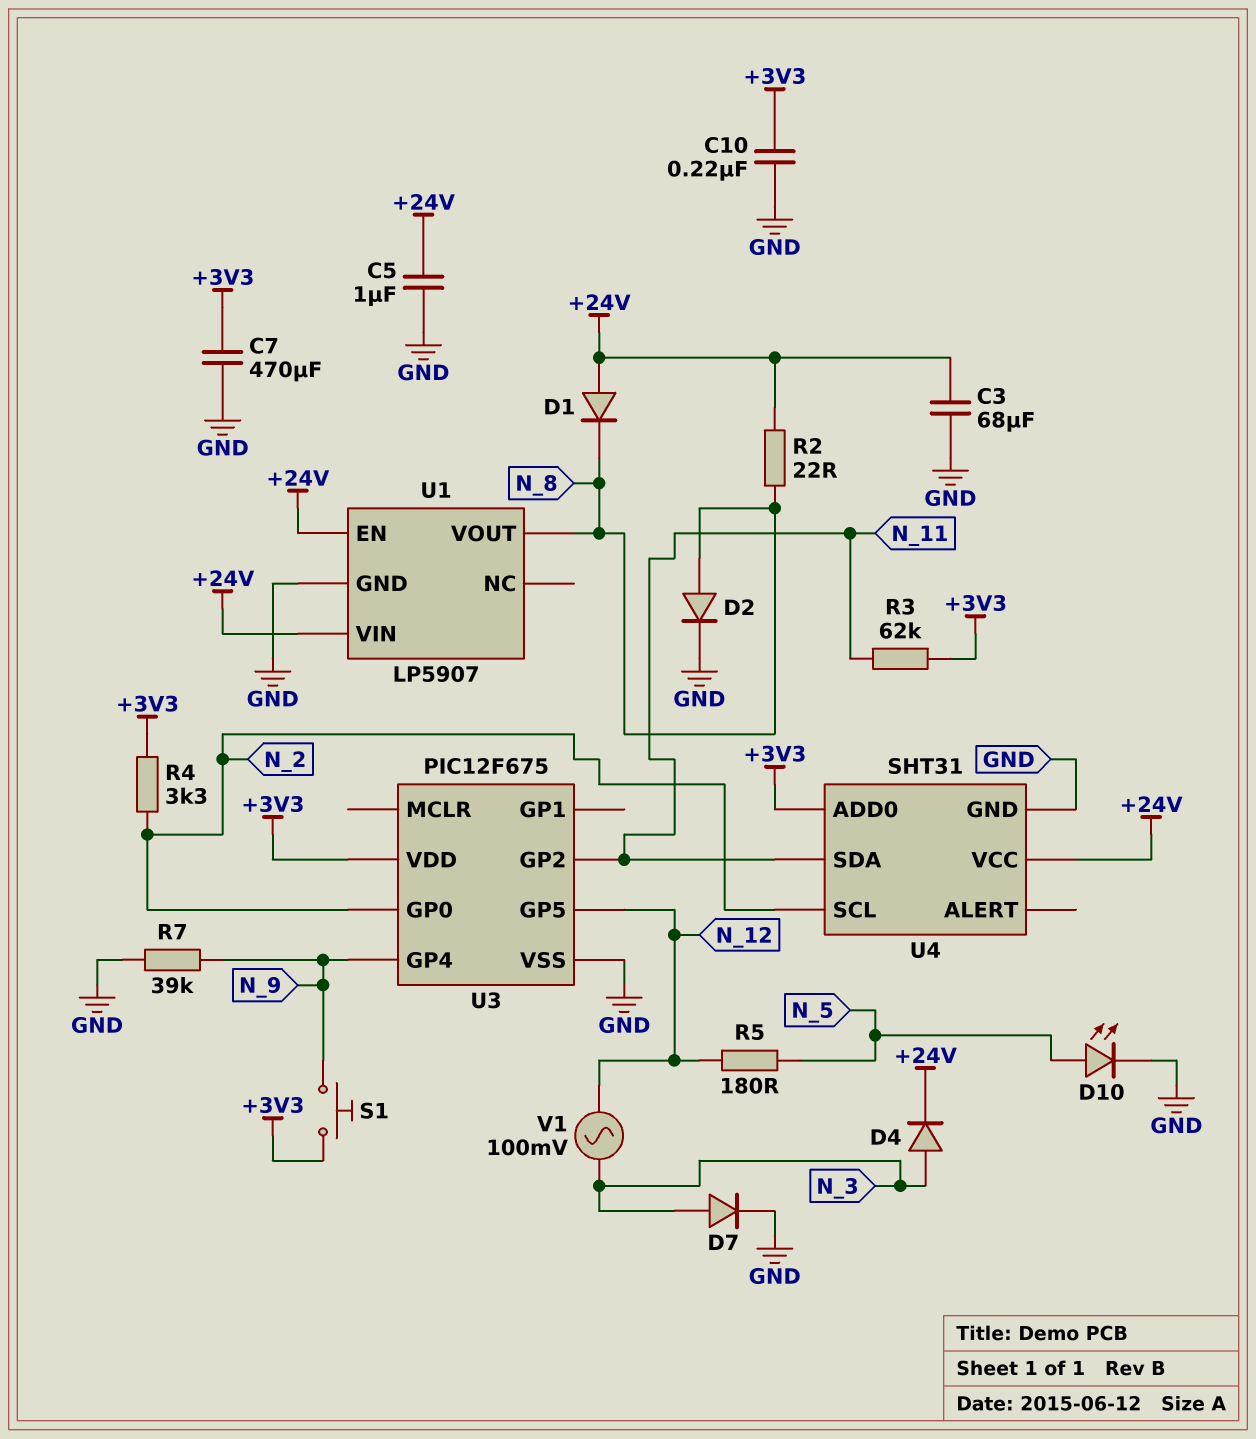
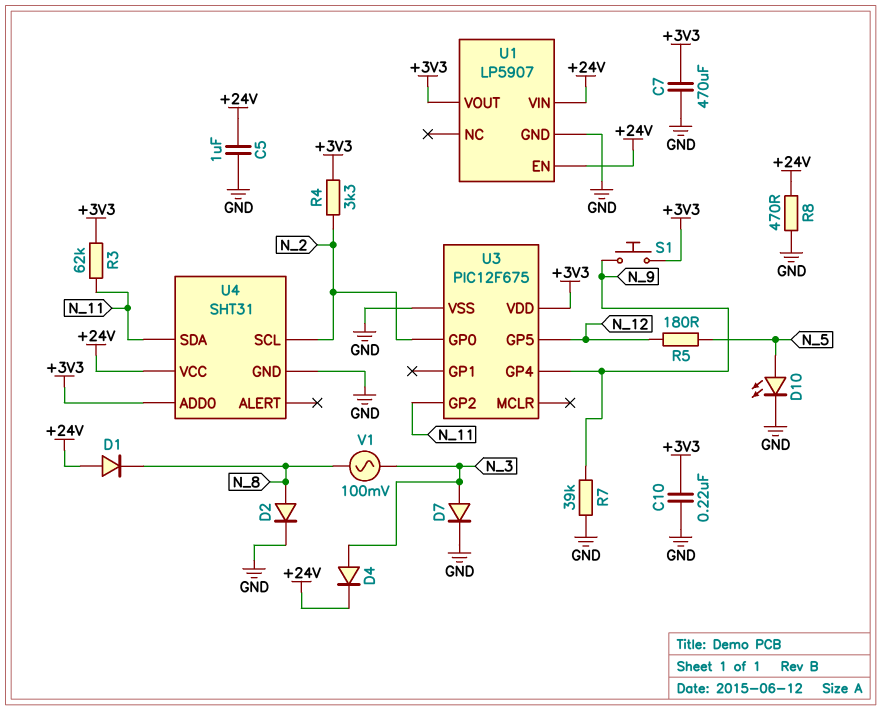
C3: 68uF (+24V, GND) -> none
R2: 22 (+24V, N_8) -> none
R8: none -> 470 (+24V, GND)
U1 pin VOUT: N_8 -> +3V3
V1: AC 100mV (N_3, N_12) -> AC 100mV (N_3, N_8)

